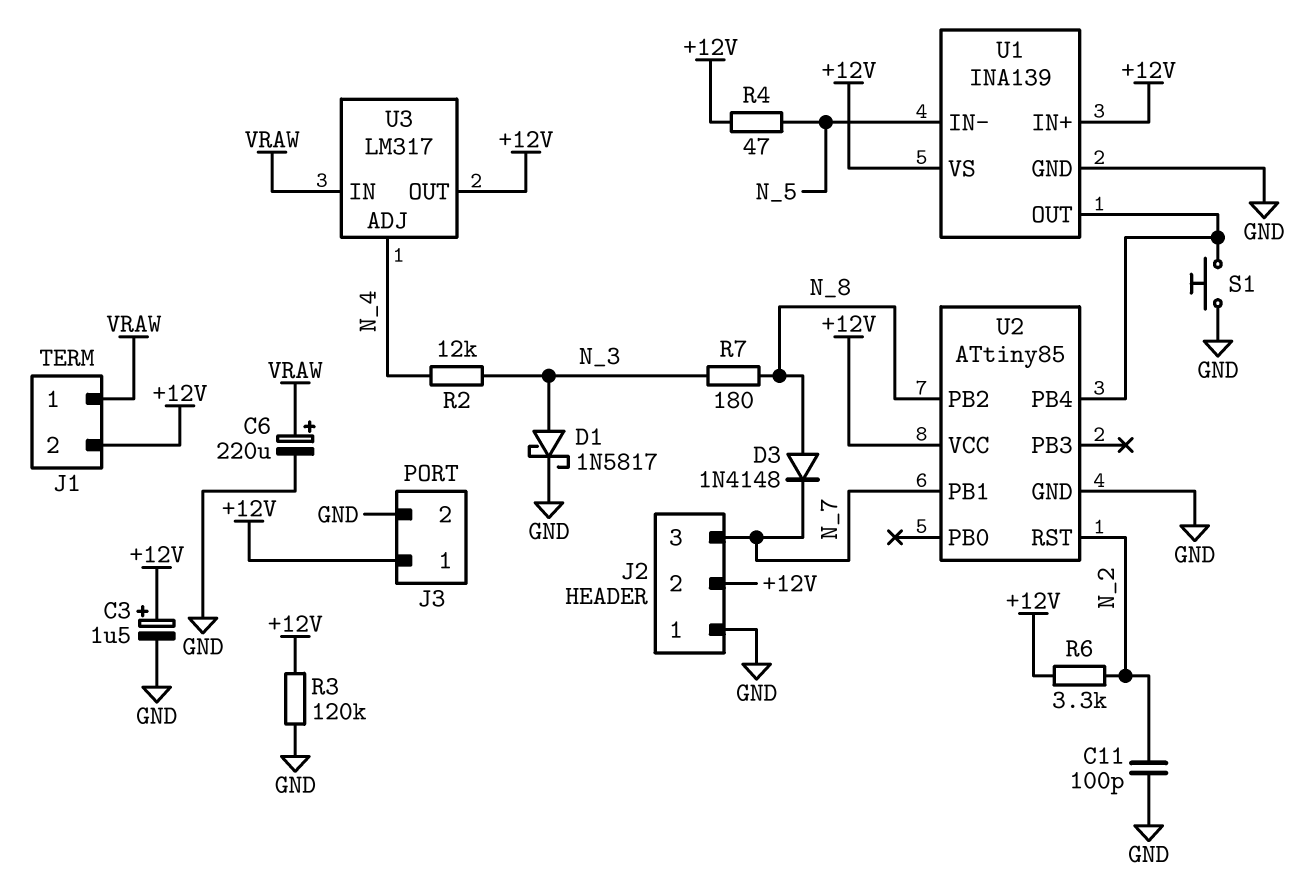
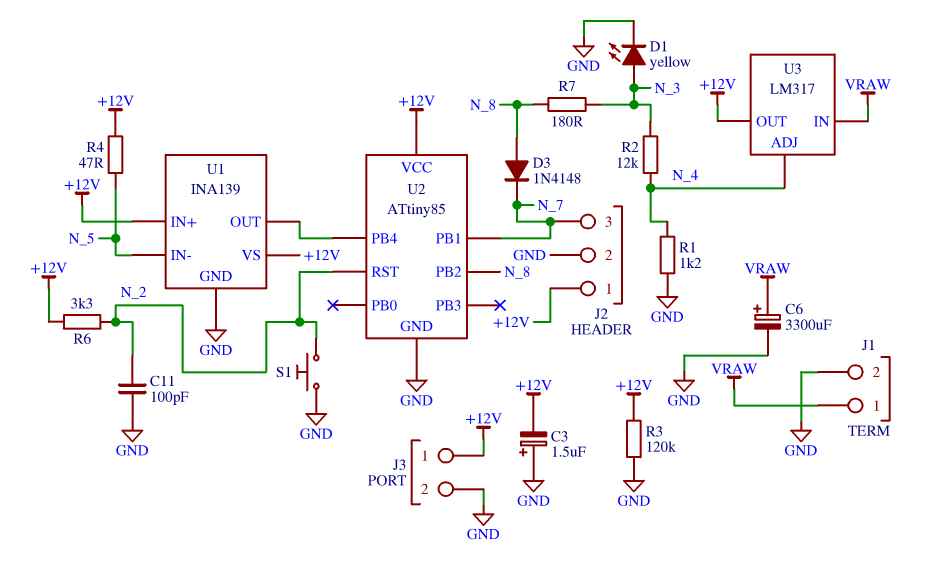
C3: 1.5uF (plus +12V, minus GND) -> 1.5uF (plus GND, minus +12V)
C6: 220uF (plus VRAW, minus GND) -> 3300uF (plus VRAW, minus GND)
D1: schottky 1N5817 (A N_3, K GND) -> LED yellow (A N_3, K GND)
J1 pin 2: +12V -> GND
J2 pin 1: GND -> +12V
J2 pin 2: +12V -> GND
R1: none -> 1.2k (GND, N_4)
S1: button (GND, U1/OUT) -> button (GND, N_2)

